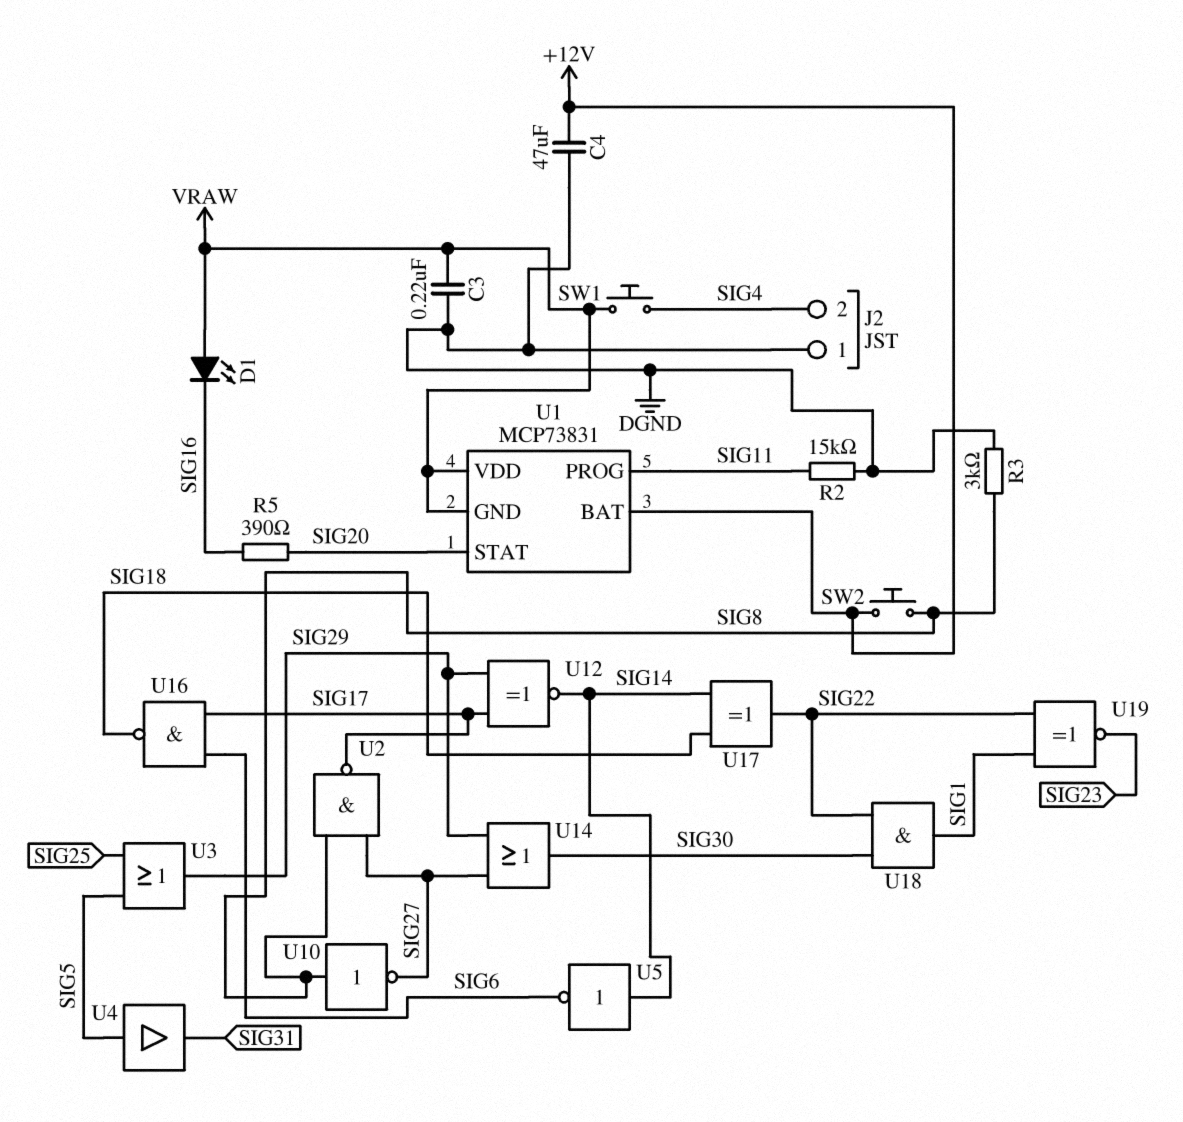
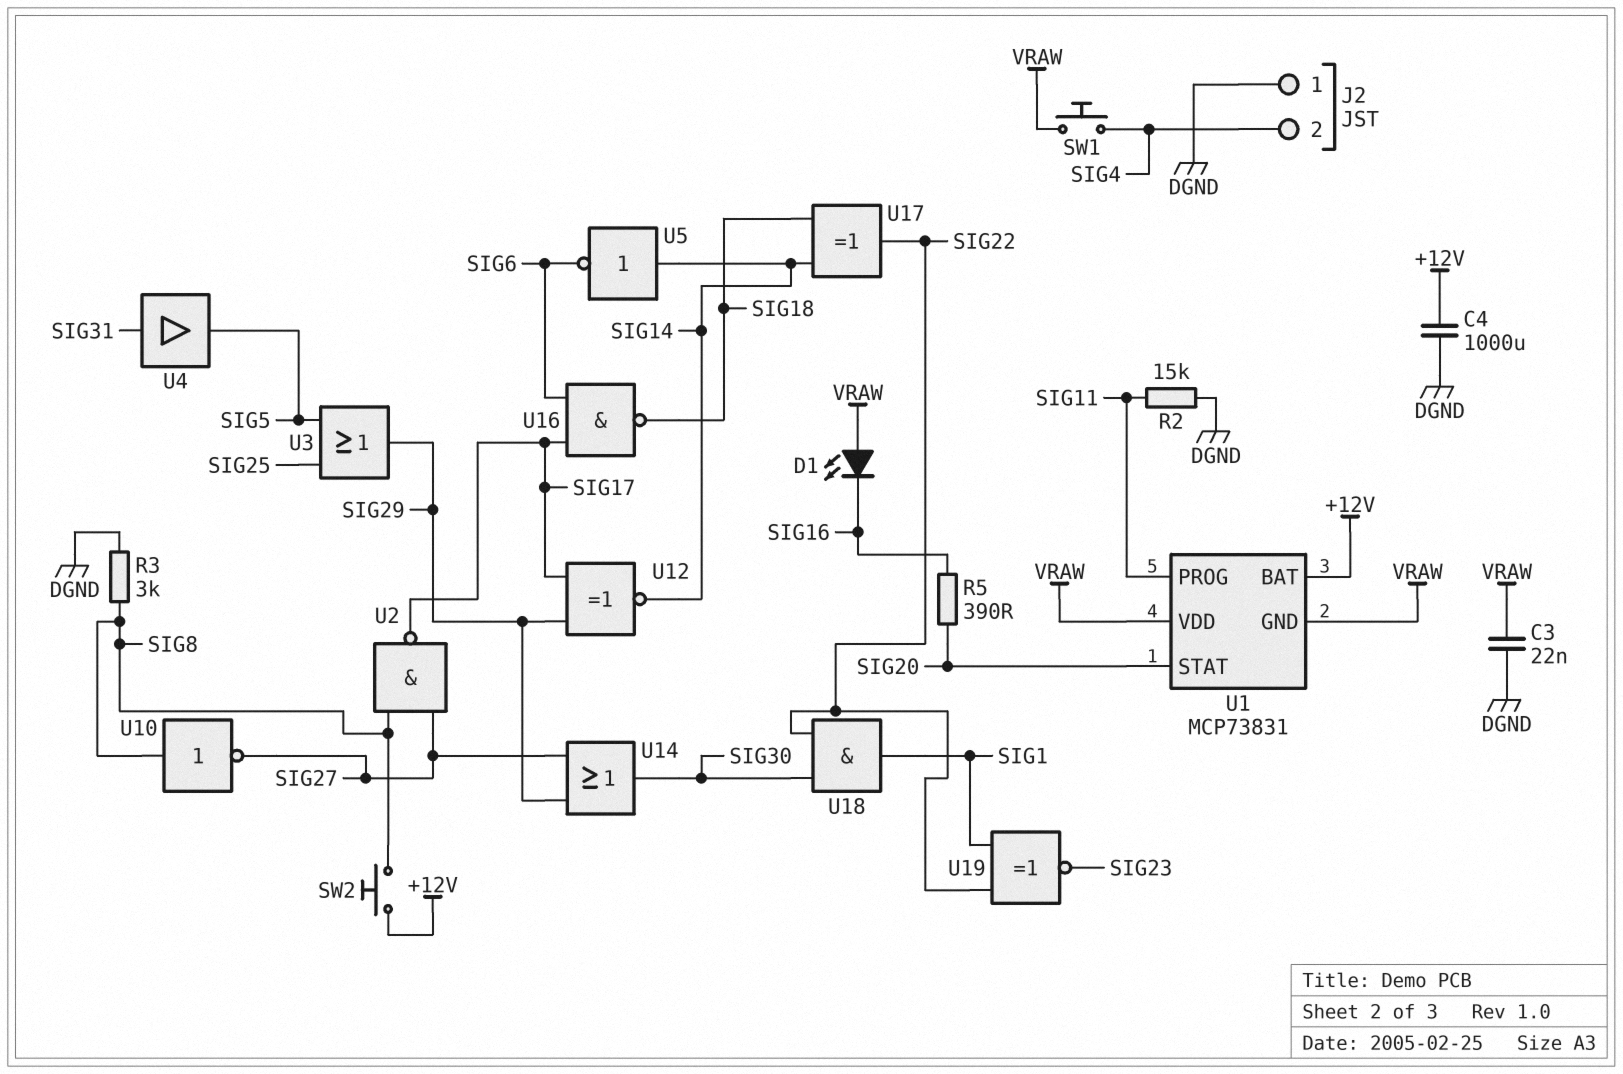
C3: 220nF (DGND, VRAW) -> 22nF (DGND, VRAW)
C4: 47uF (+12V, DGND) -> 1000uF (+12V, DGND)
U4: buffer (in SIG5, out SIG31) -> buffer (in SIG31, out SIG5)

